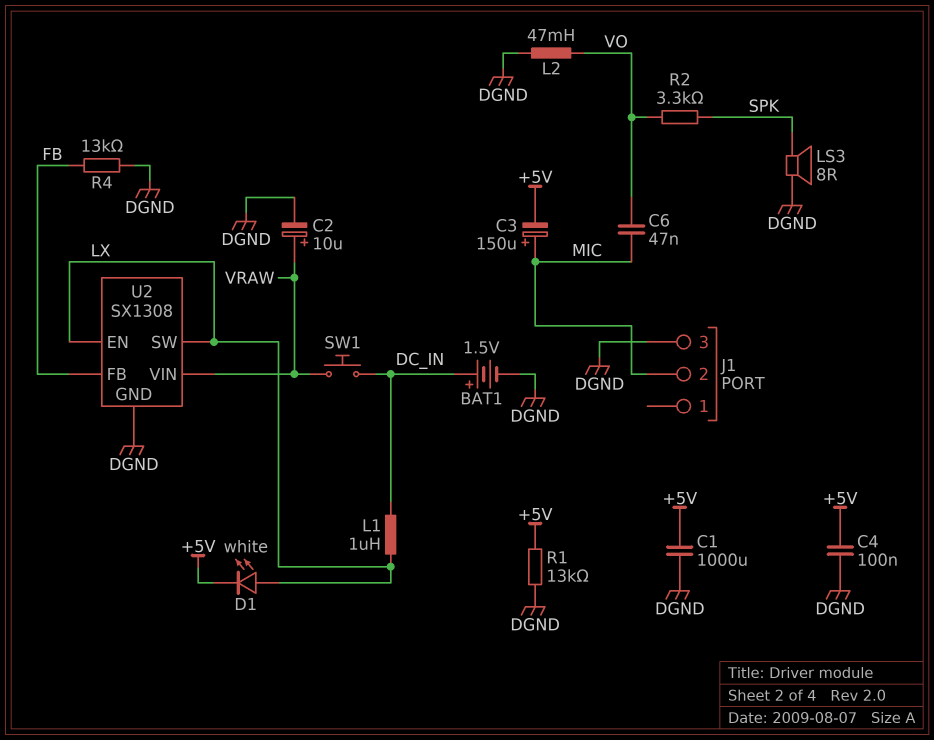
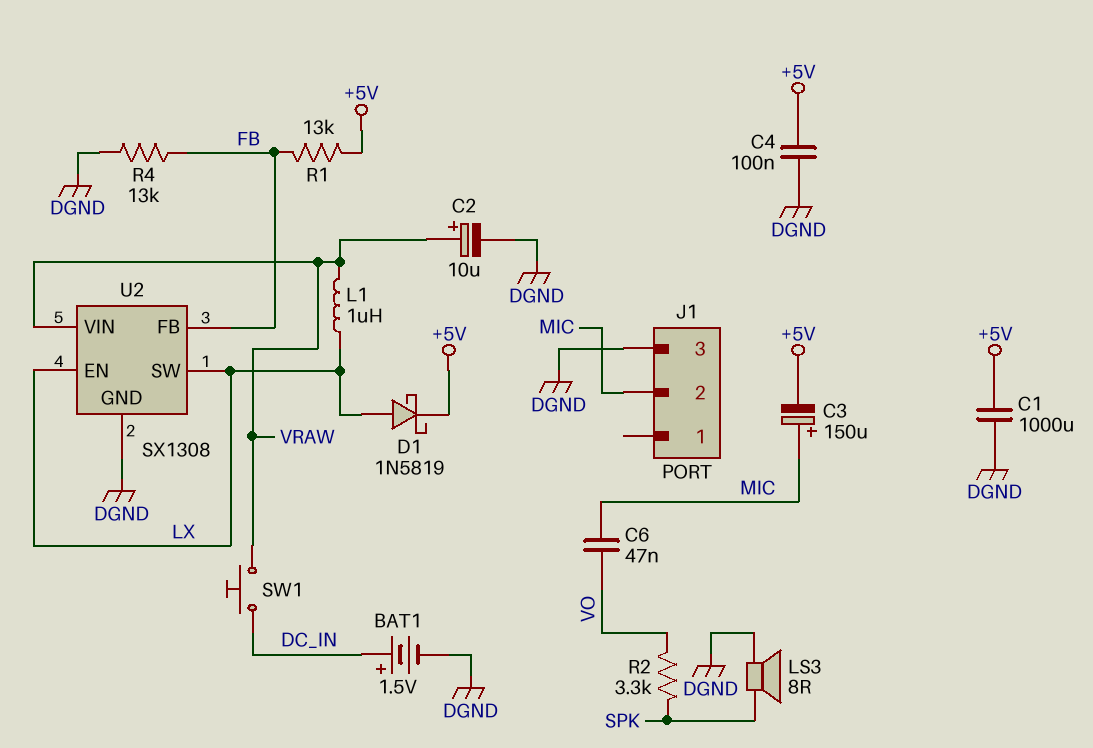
D1: LED white (A LX, K +5V) -> schottky 1N5819 (A LX, K +5V)
L1: 1uH (DC_IN, LX) -> 1uH (LX, VRAW)
L2: 47mH (DGND, VO) -> none
R1: 13k (+5V, DGND) -> 13k (+5V, FB)

